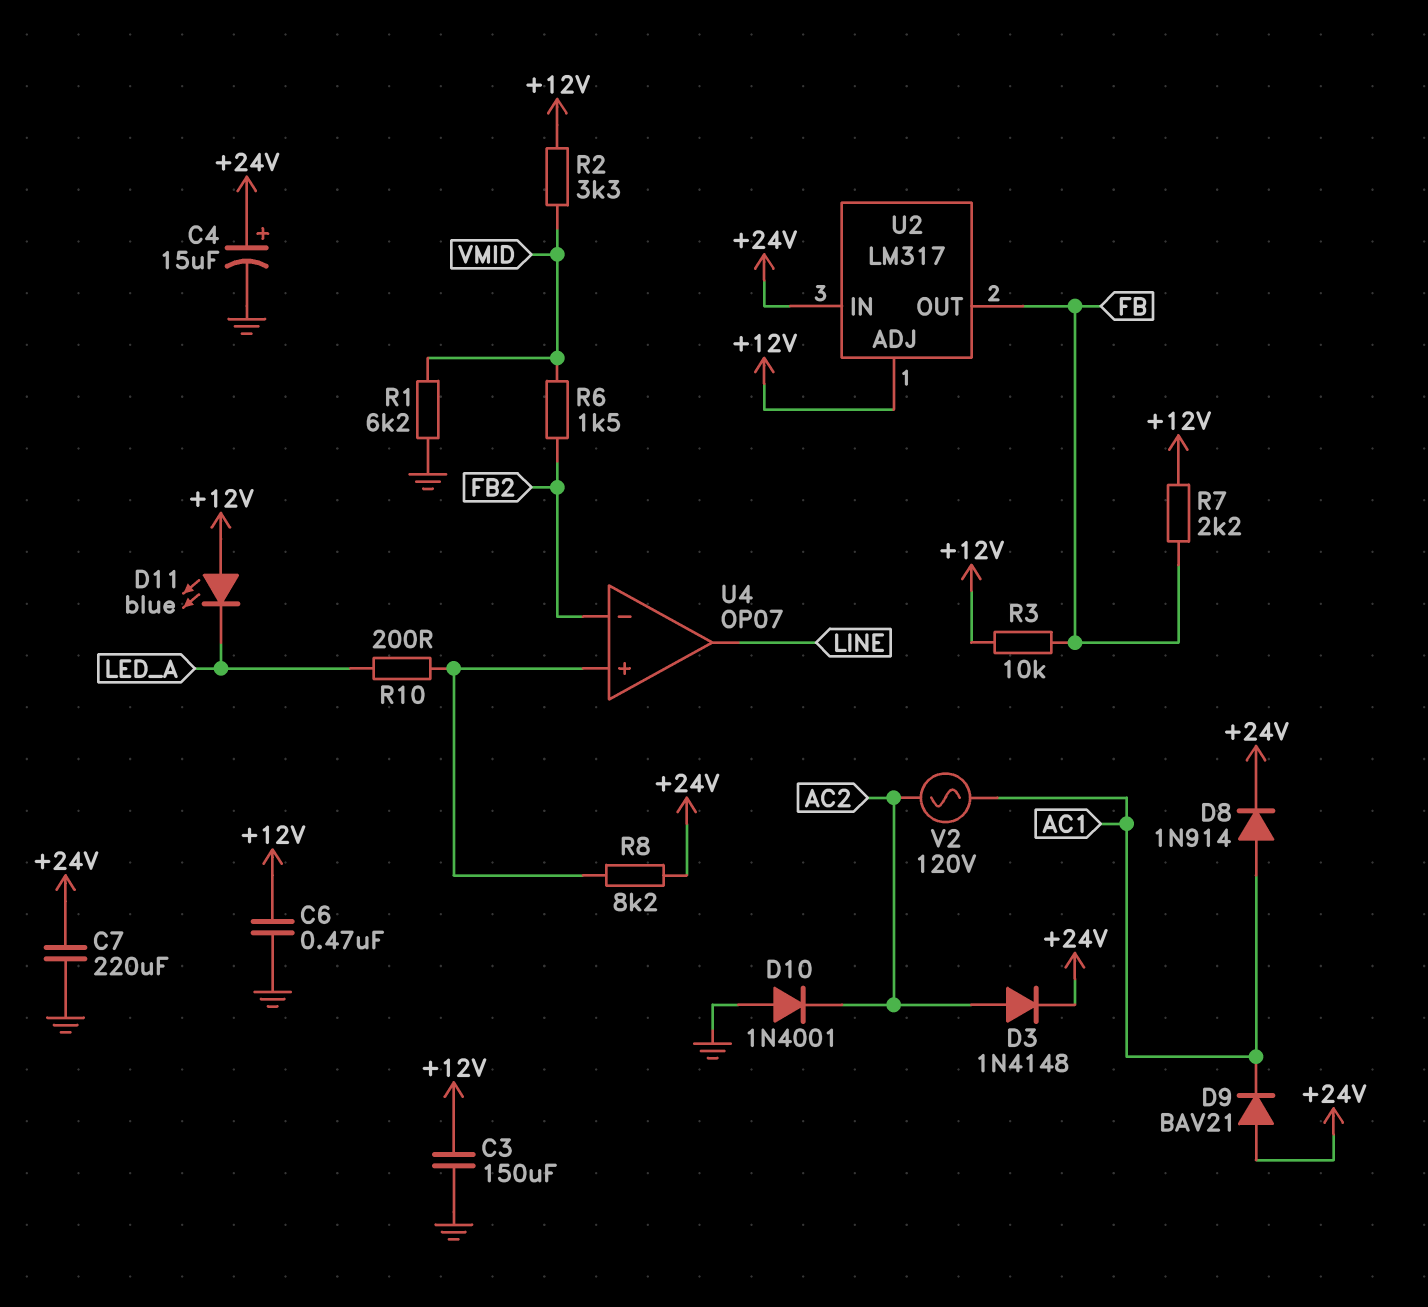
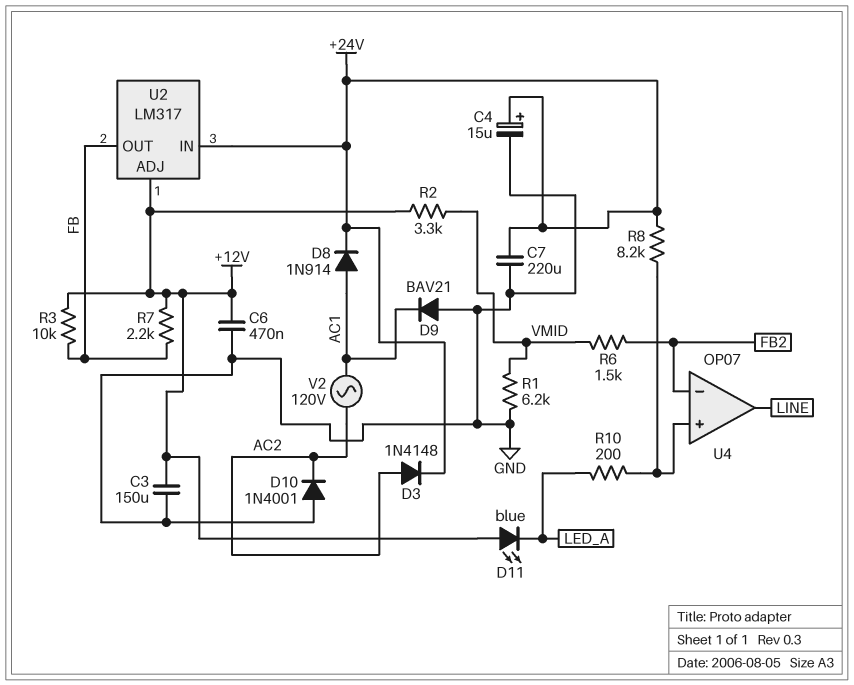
D9: diode BAV21 (A +24V, K AC1) -> diode BAV21 (A GND, K AC1)

